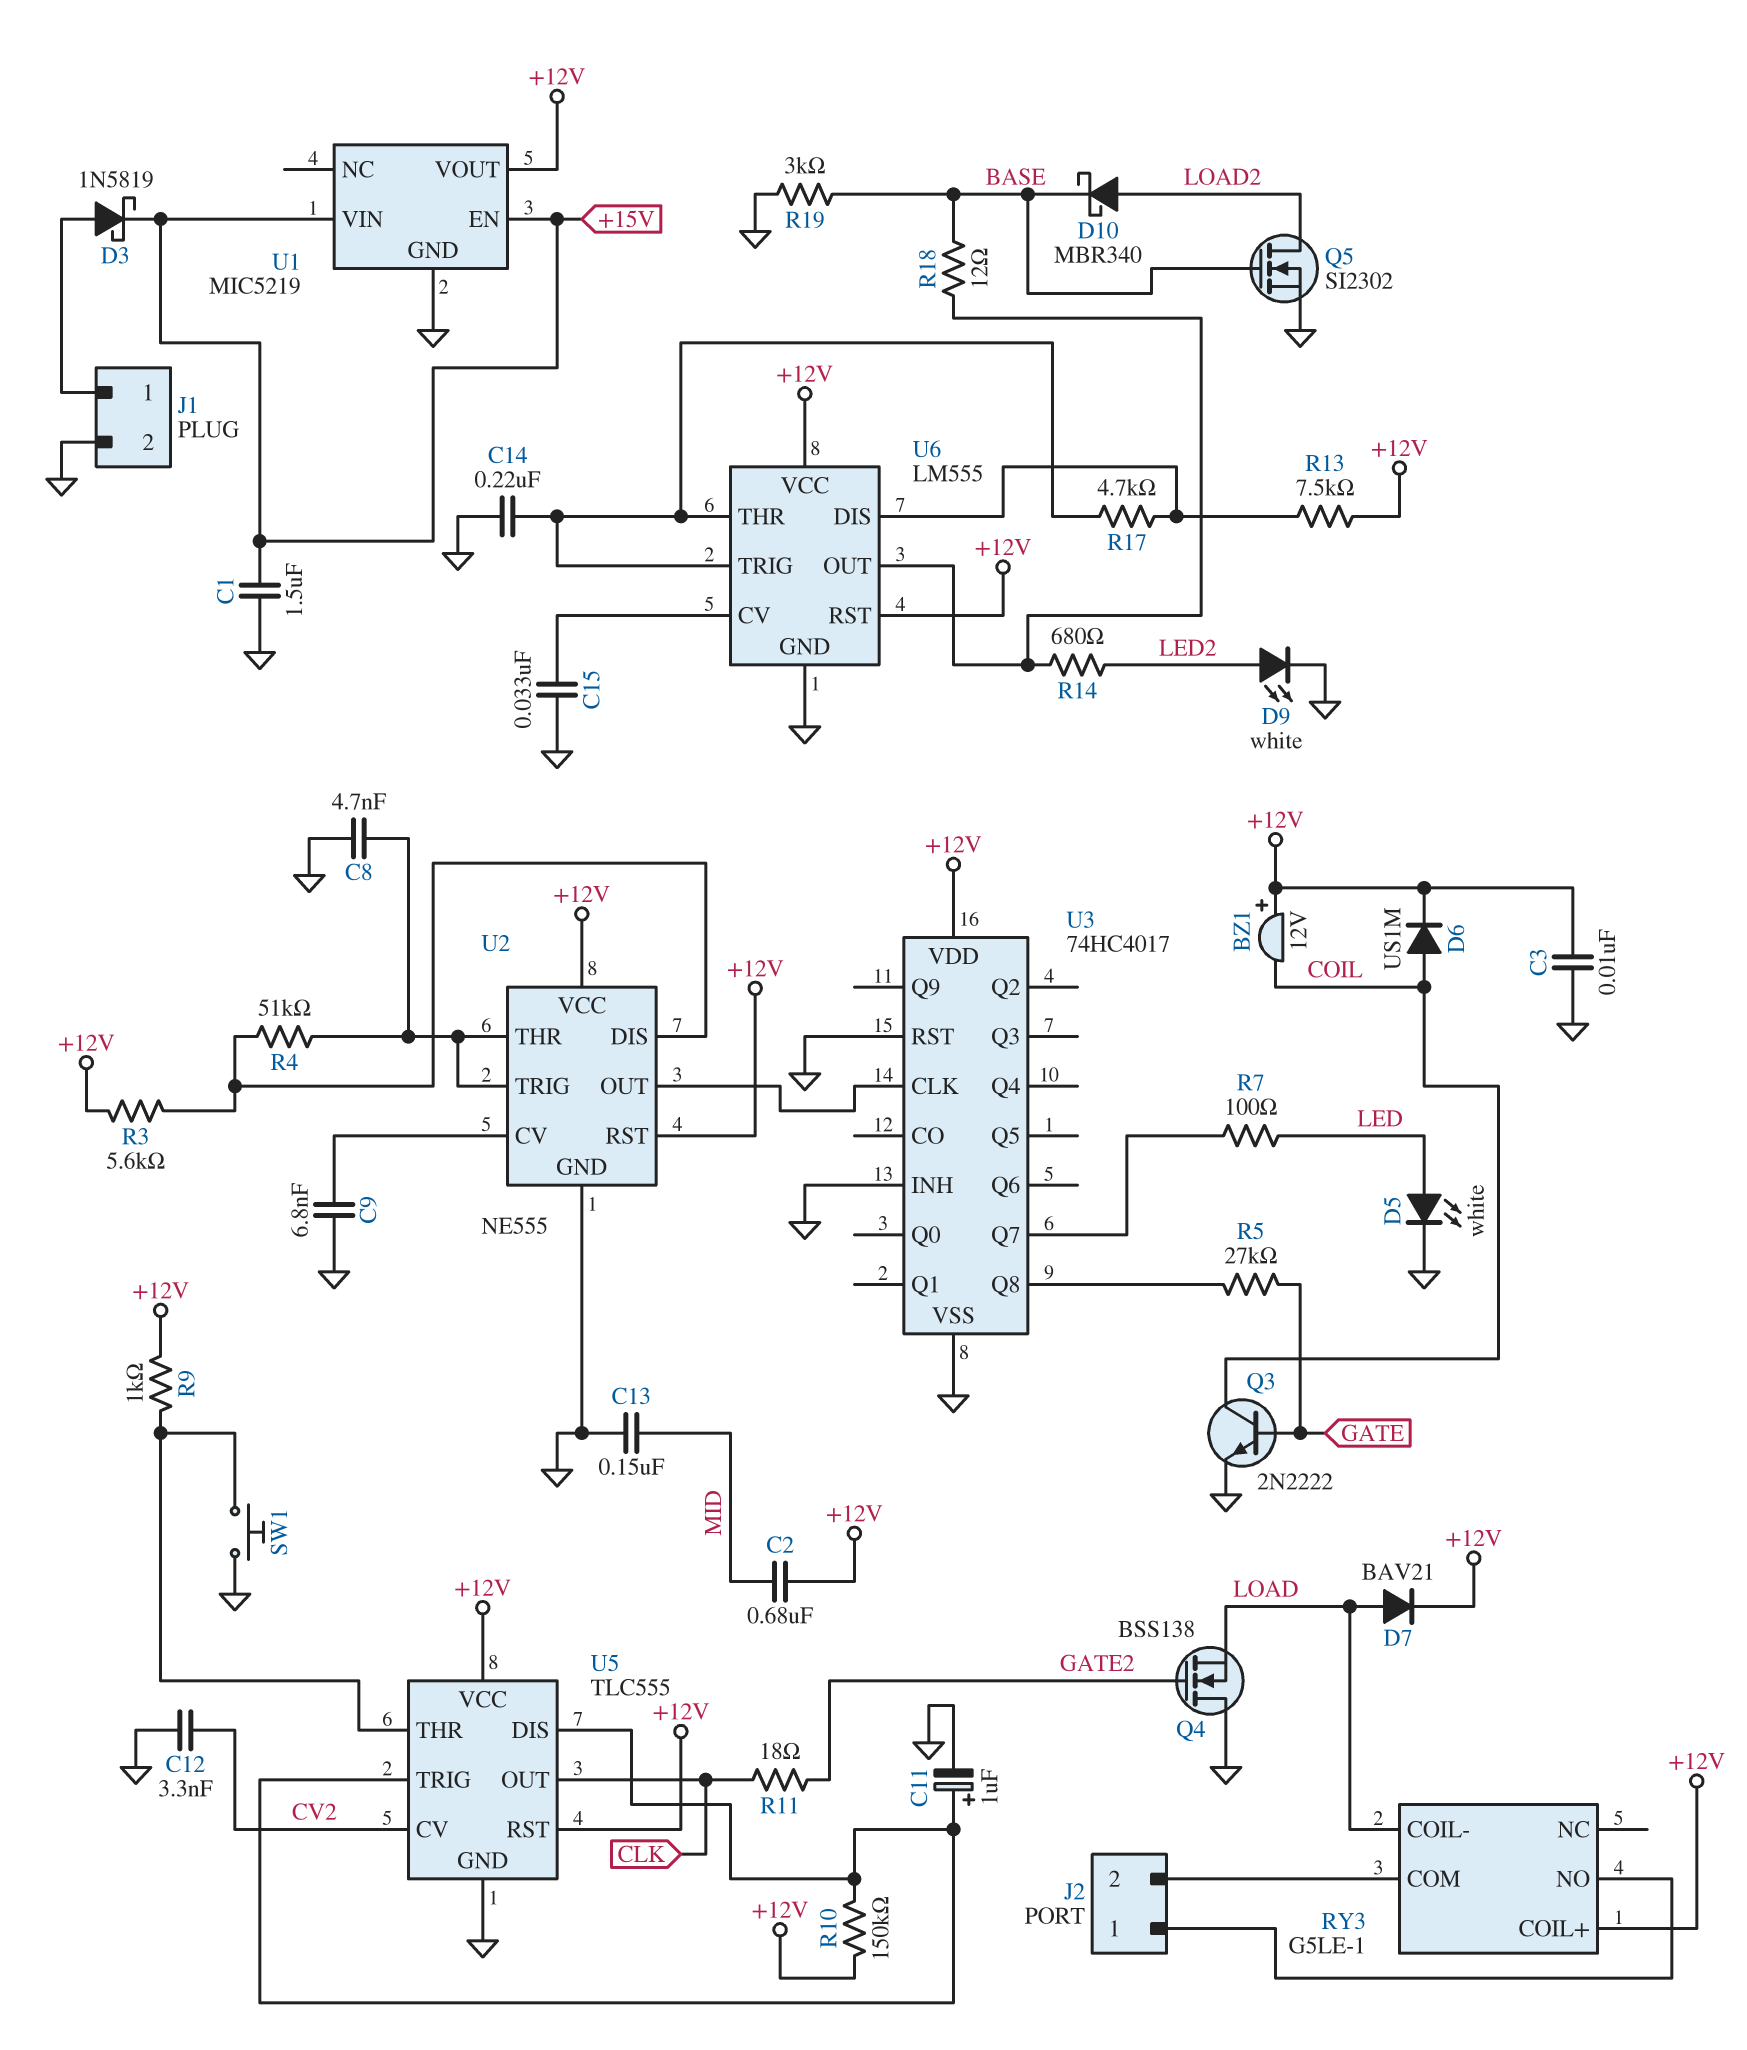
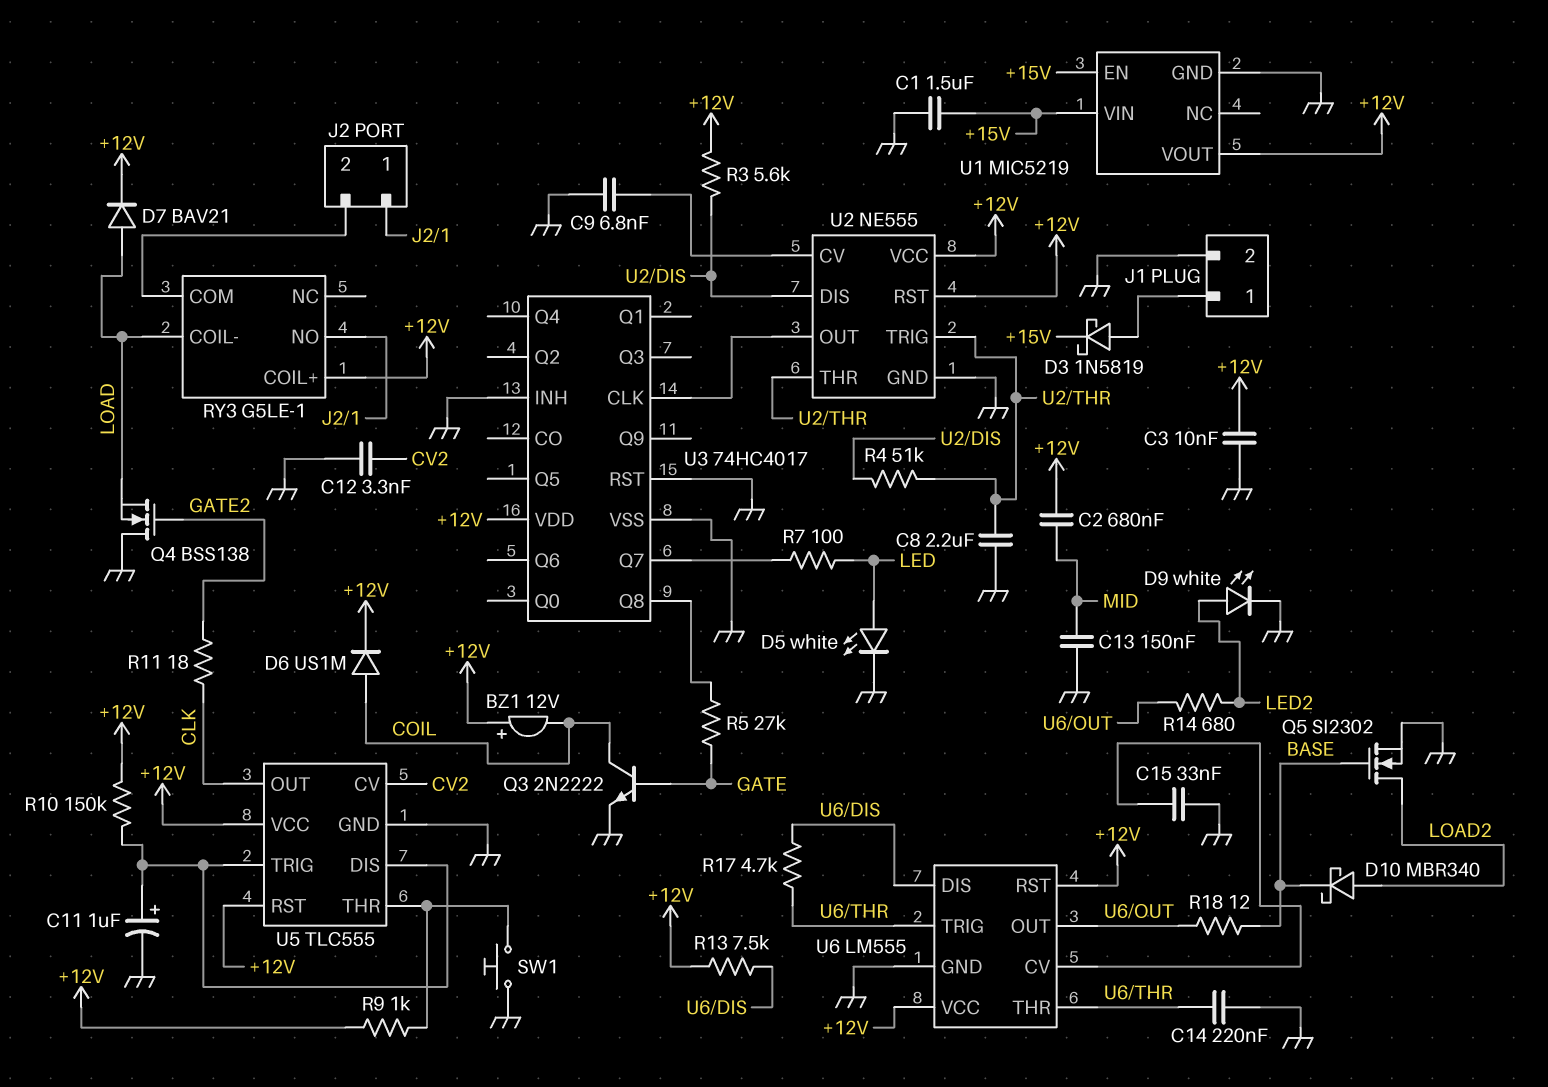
C8: 4.7nF (GND, U2/THR) -> 2.2uF (GND, U2/THR)
R19: 3k (BASE, GND) -> none

